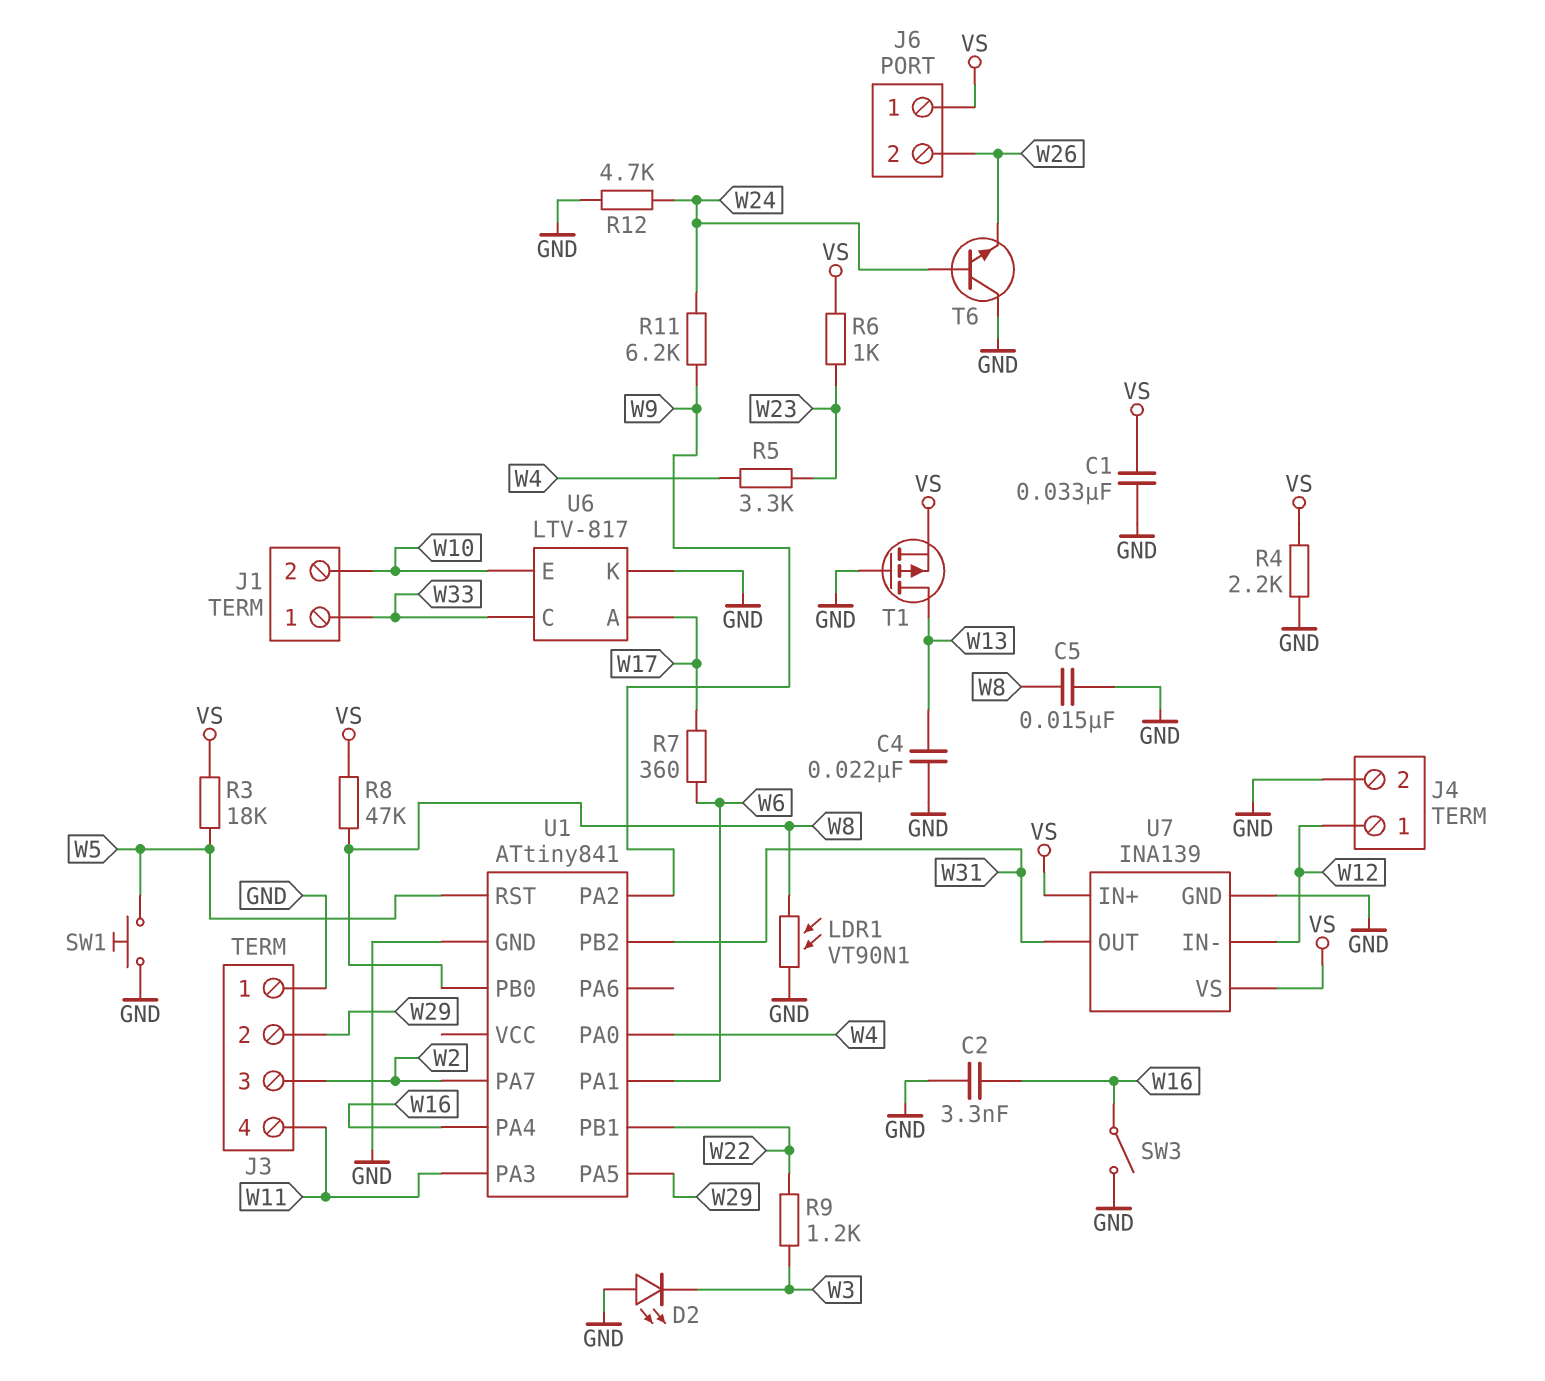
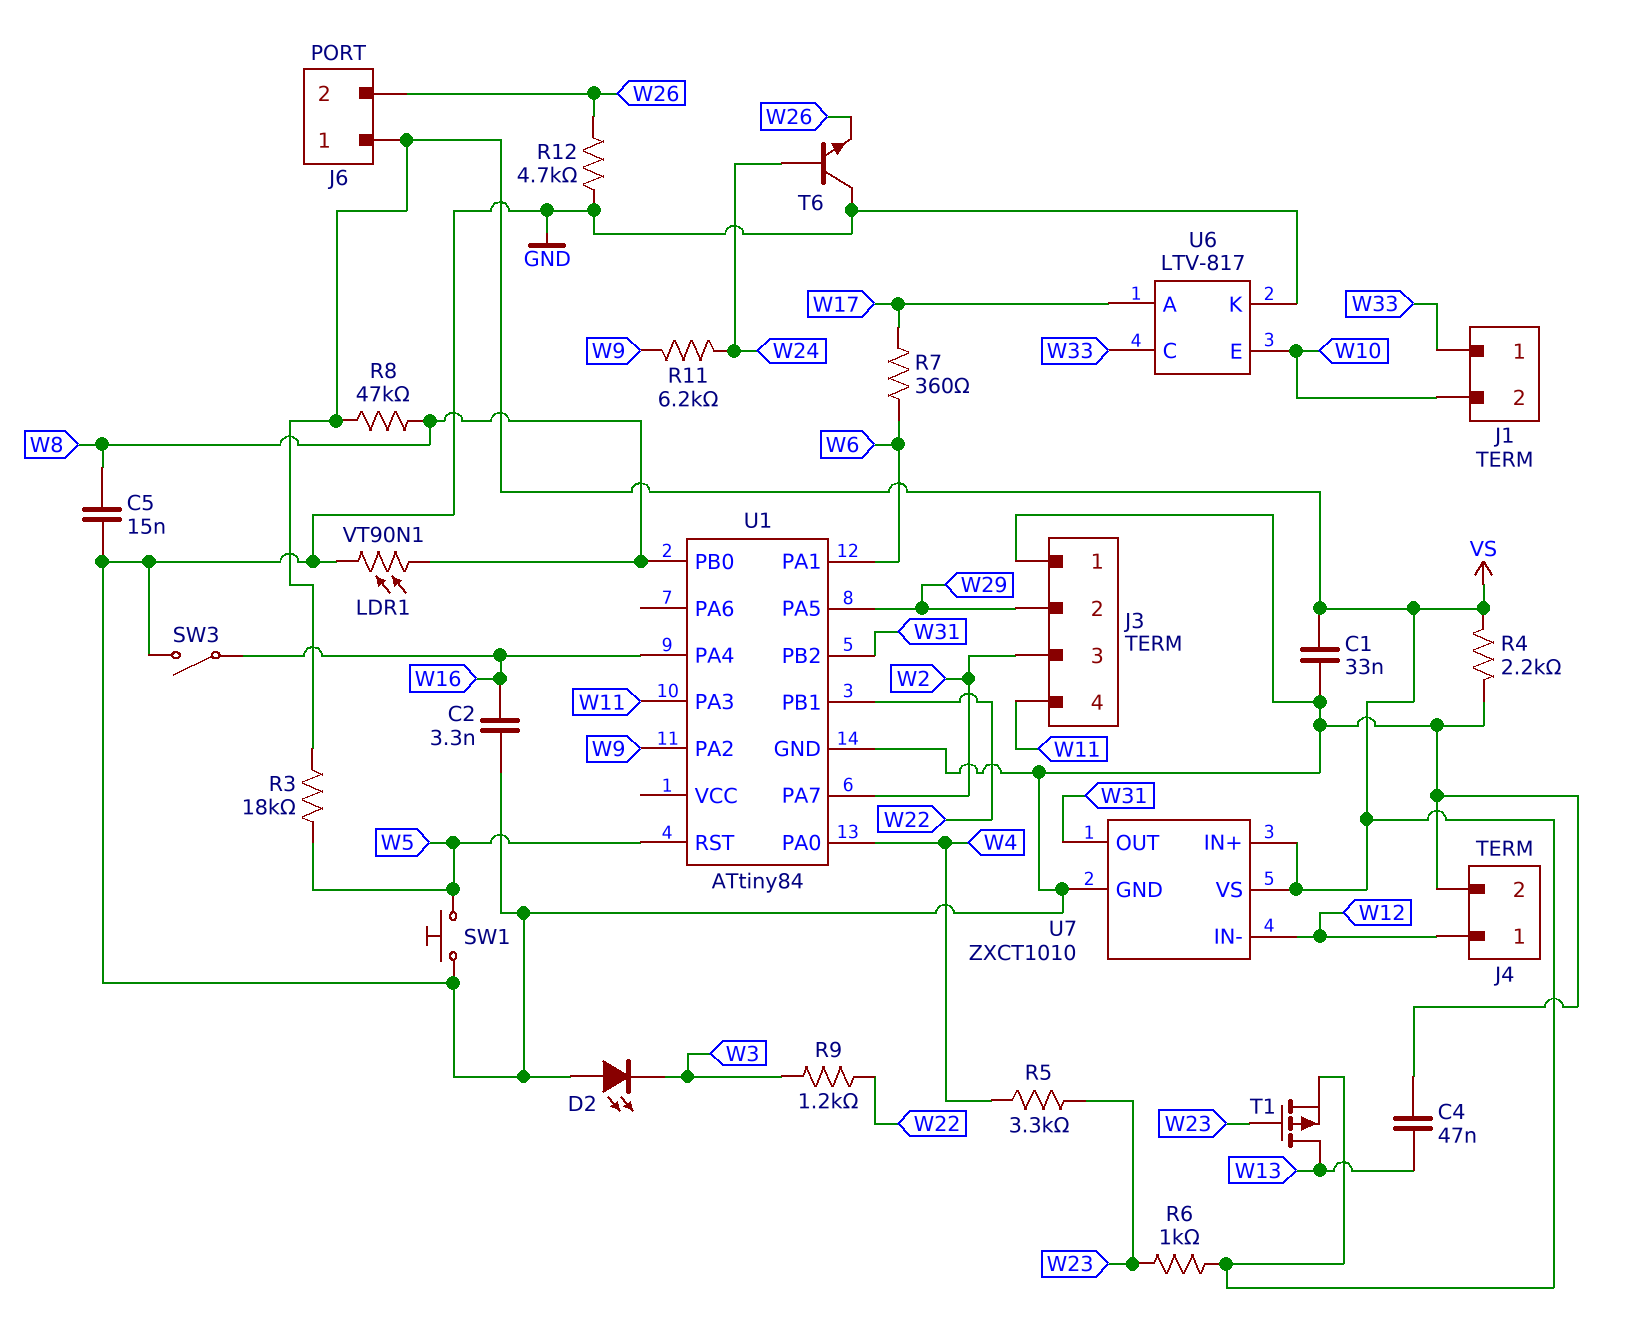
C4: 22nF (GND, W13) -> 47nF (GND, W13)
R12: 4.7k (GND, W24) -> 4.7k (GND, W26)
T1: PMOS (G GND, D W13, S VS) -> PMOS (G W23, D W13, S VS)
U1: ATtiny841 -> ATtiny84
U7: INA139 -> ZXCT1010

